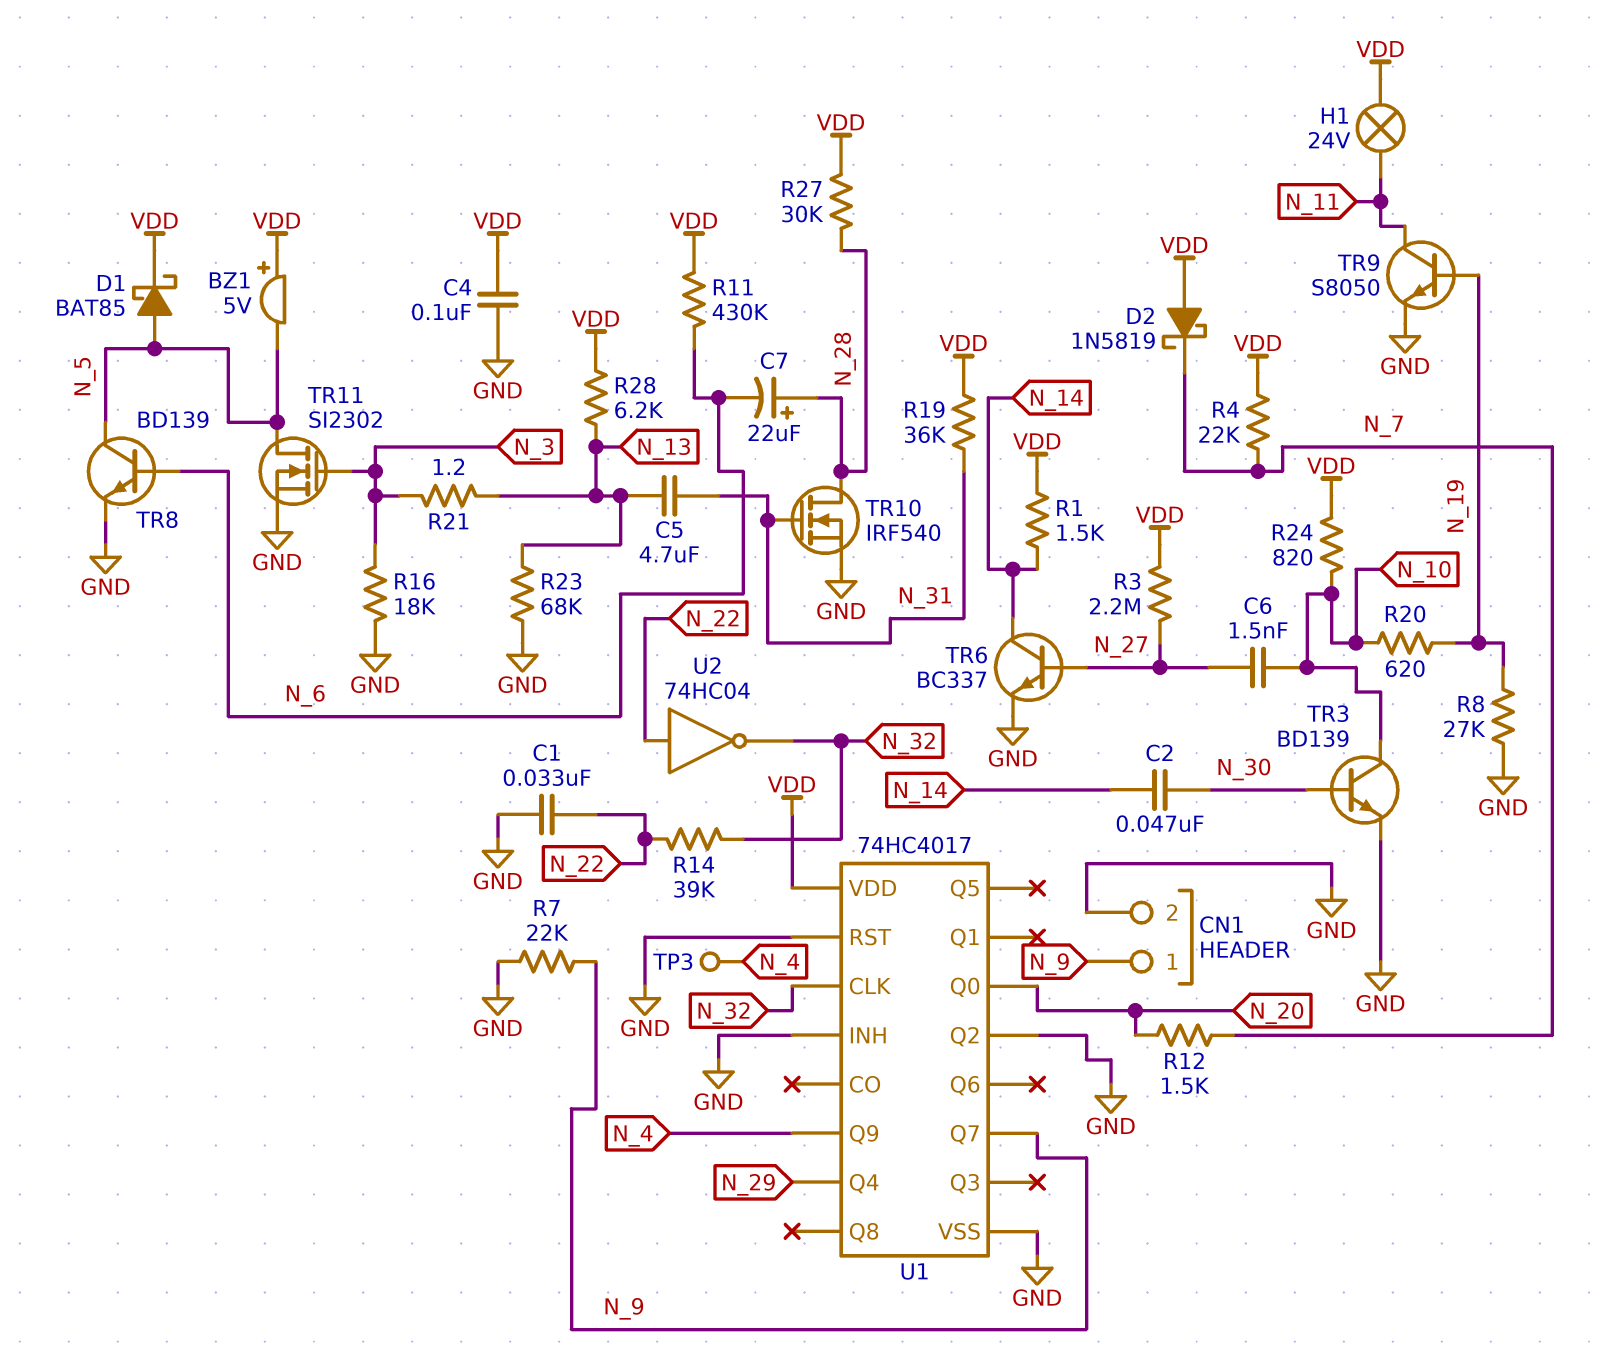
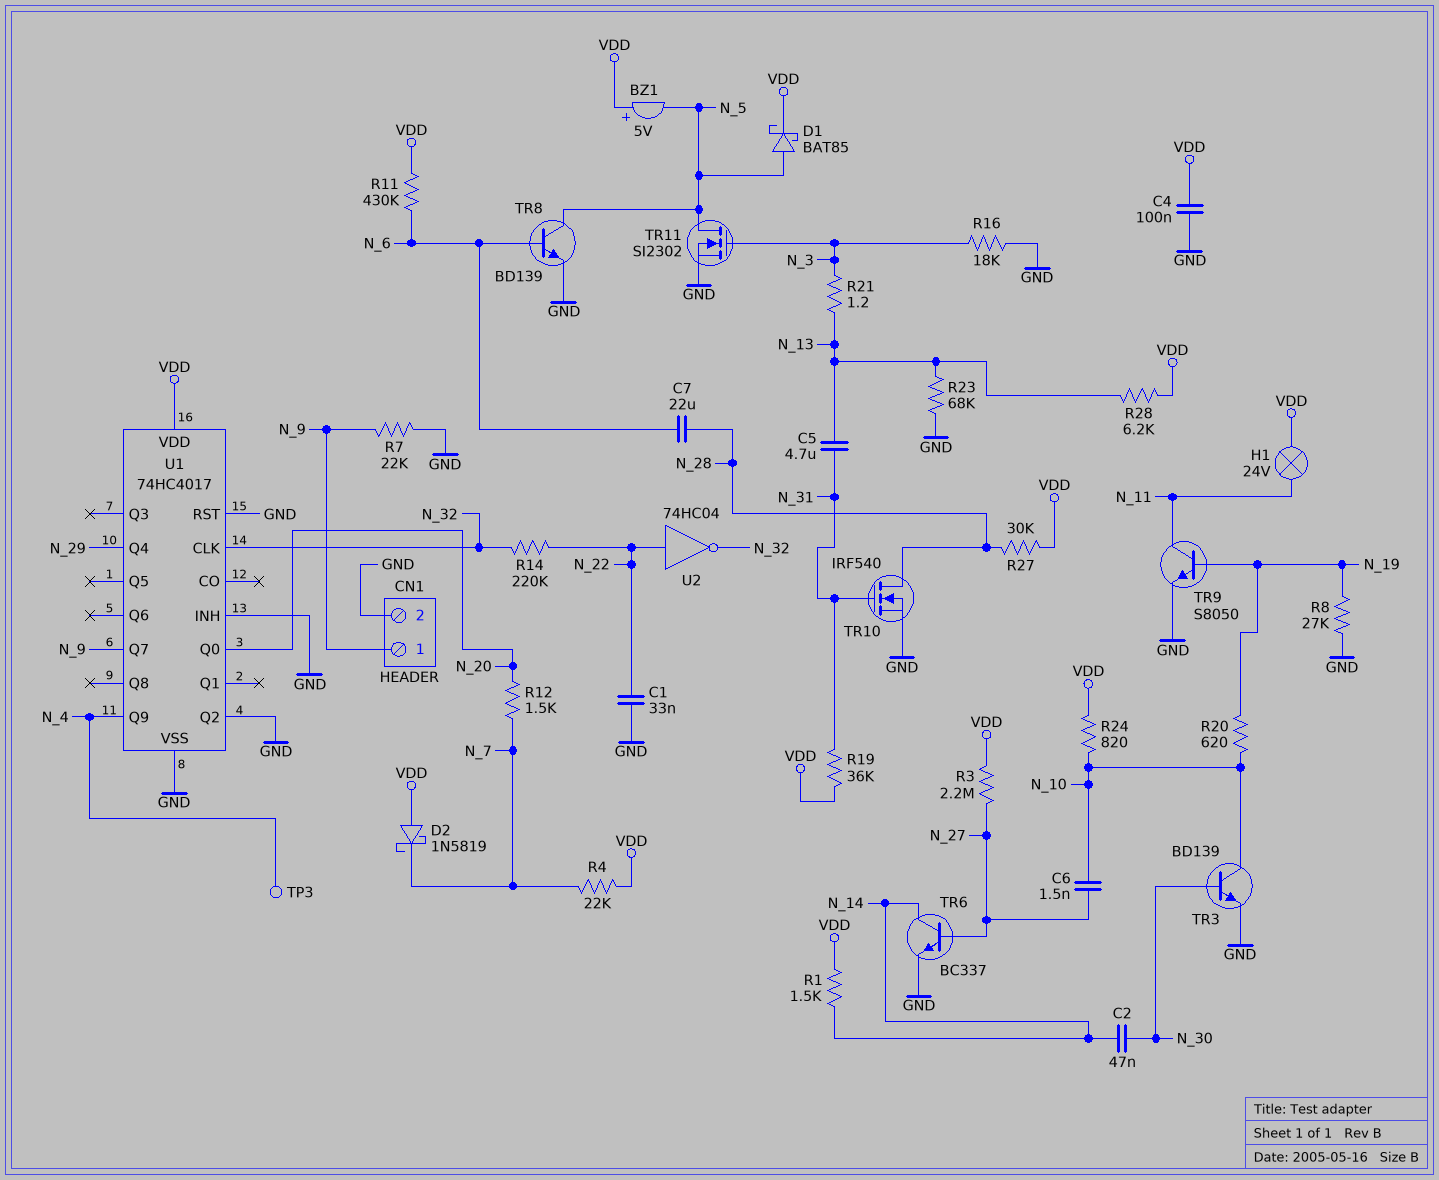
C7: 22uF (plus N_28, minus N_6) -> 22uF (N_6, N_28)
R14: 39k (N_22, N_32) -> 220k (N_22, N_32)

